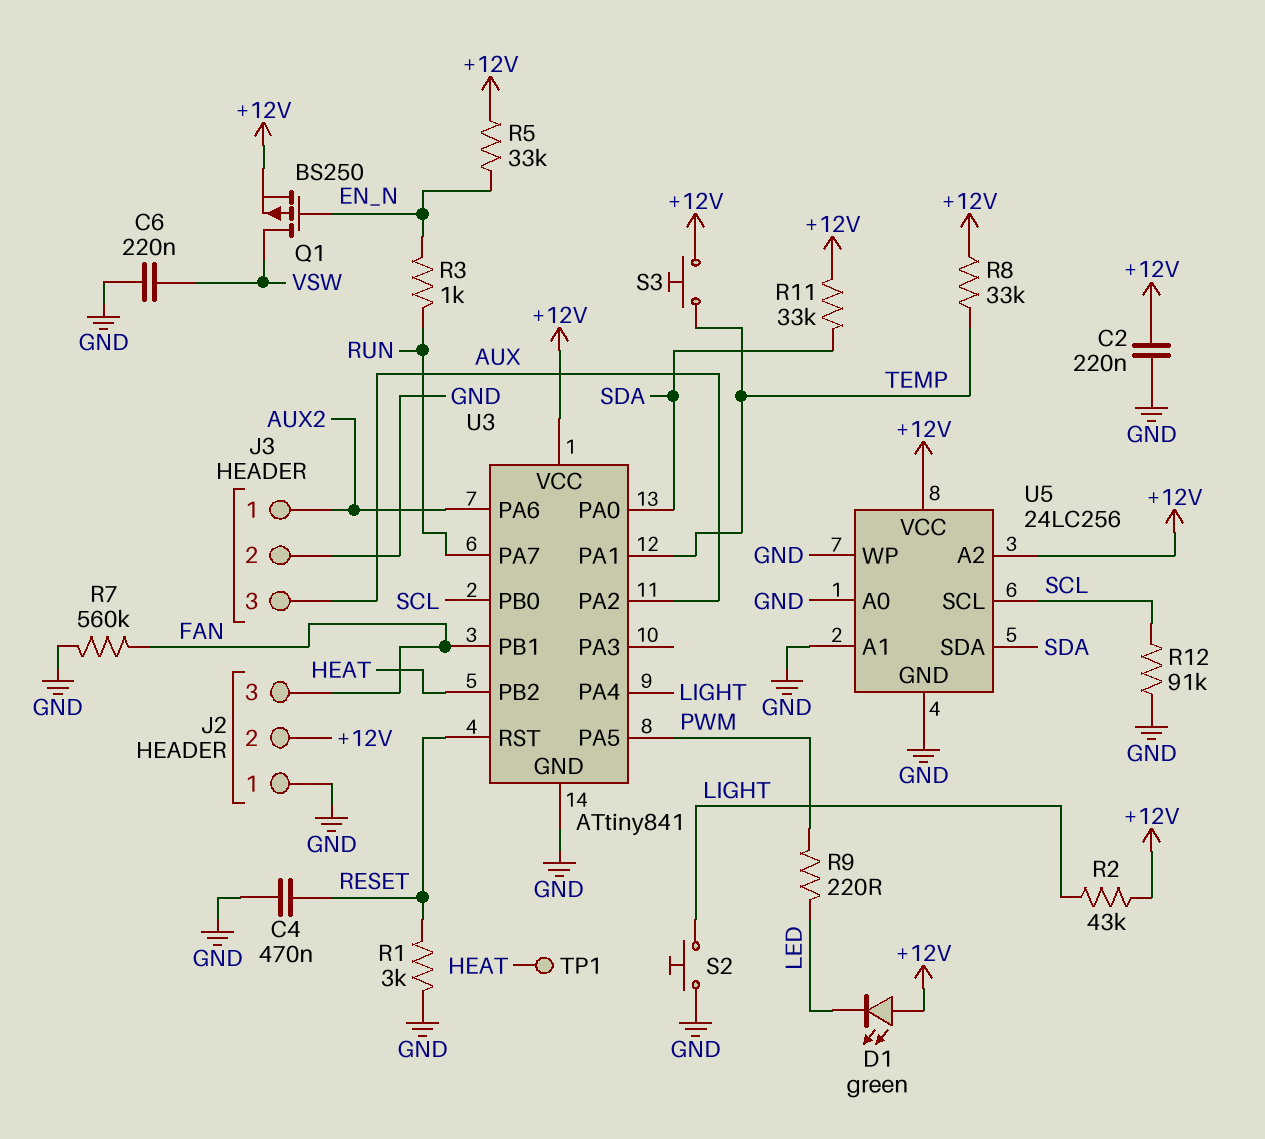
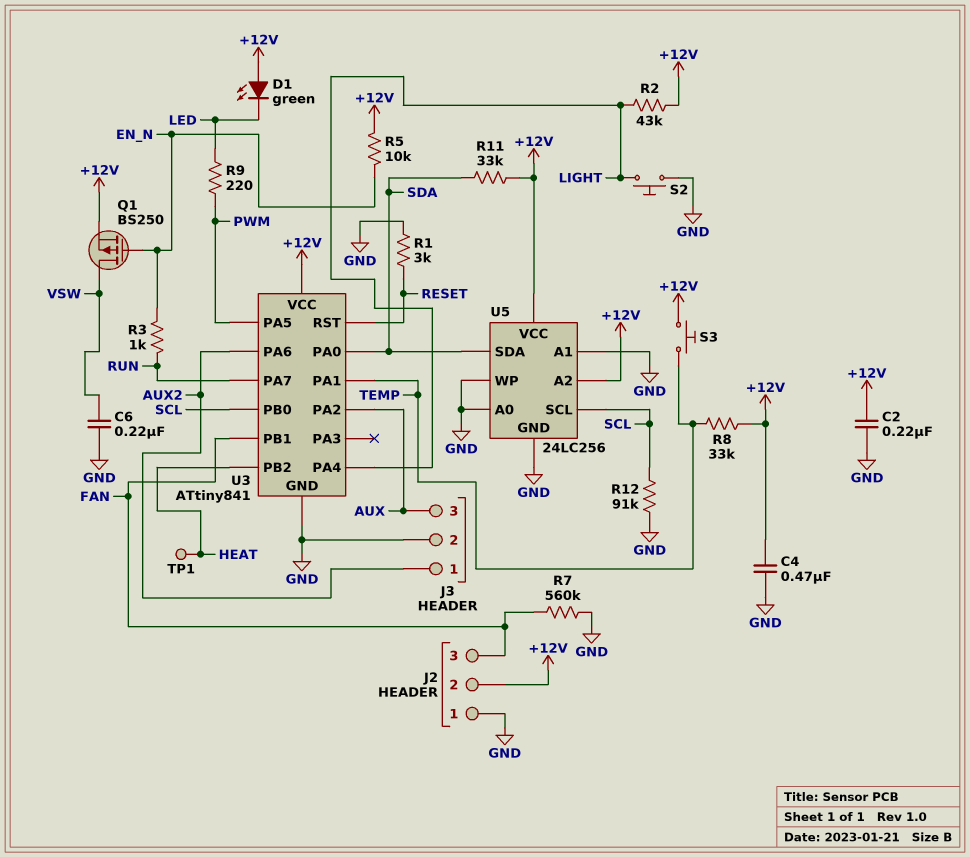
C4: 470nF (GND, RESET) -> 470nF (+12V, GND)
R5: 33k (+12V, EN_N) -> 10k (+12V, EN_N)

